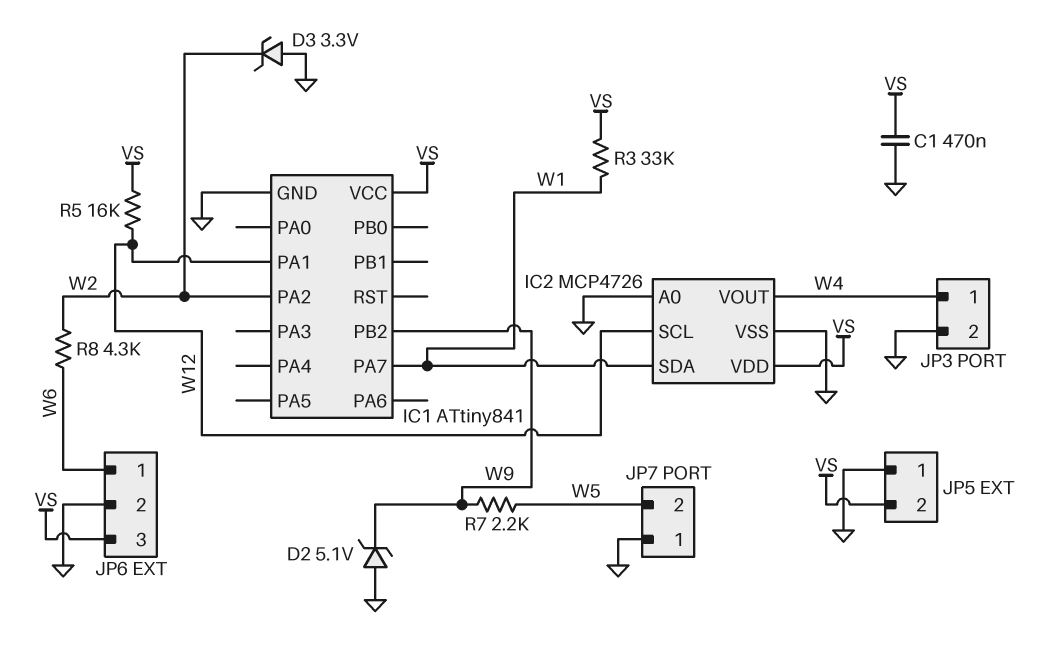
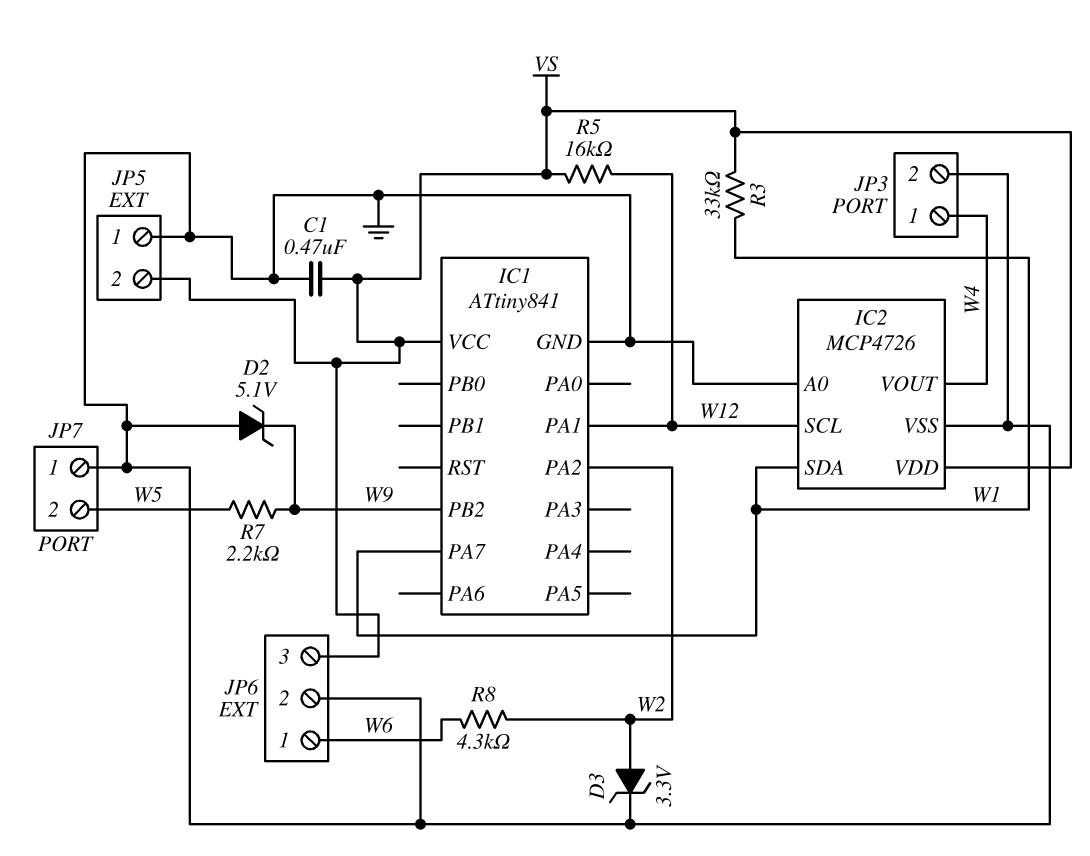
D3: zener 3.3V (A GND, K W2) -> zener 3.3V (A W2, K GND)

